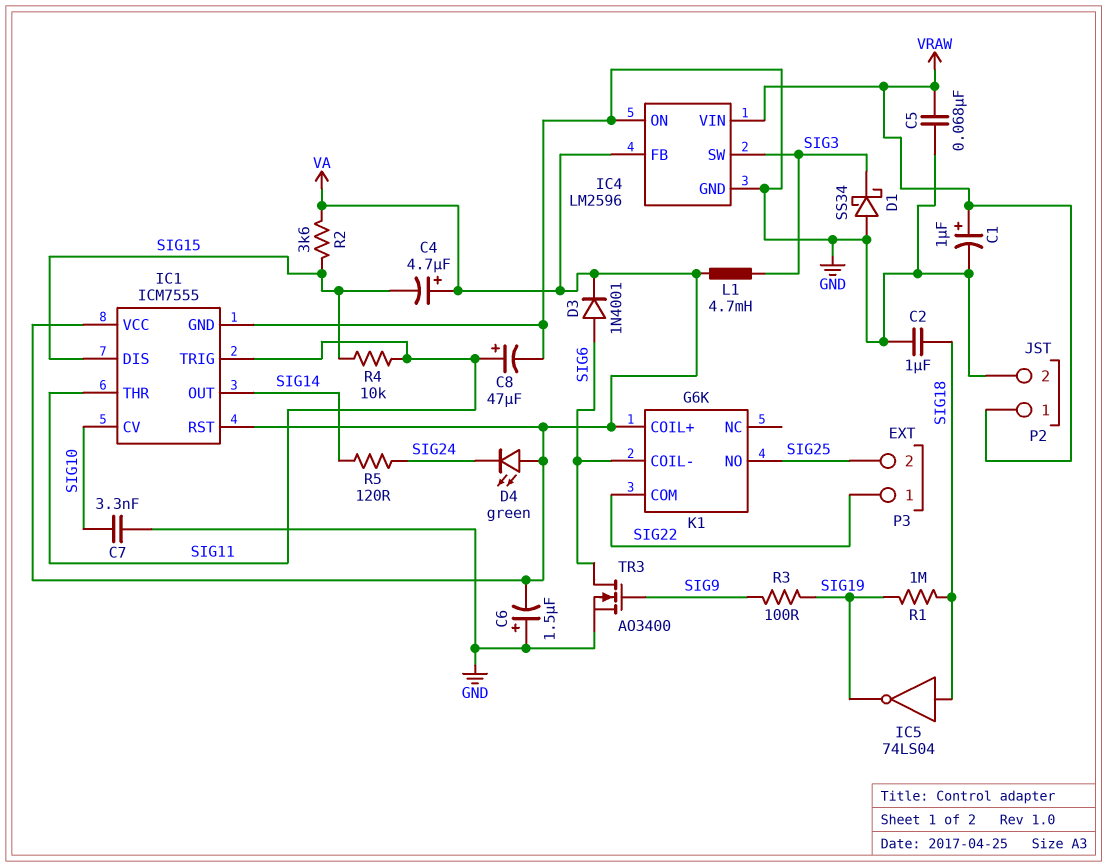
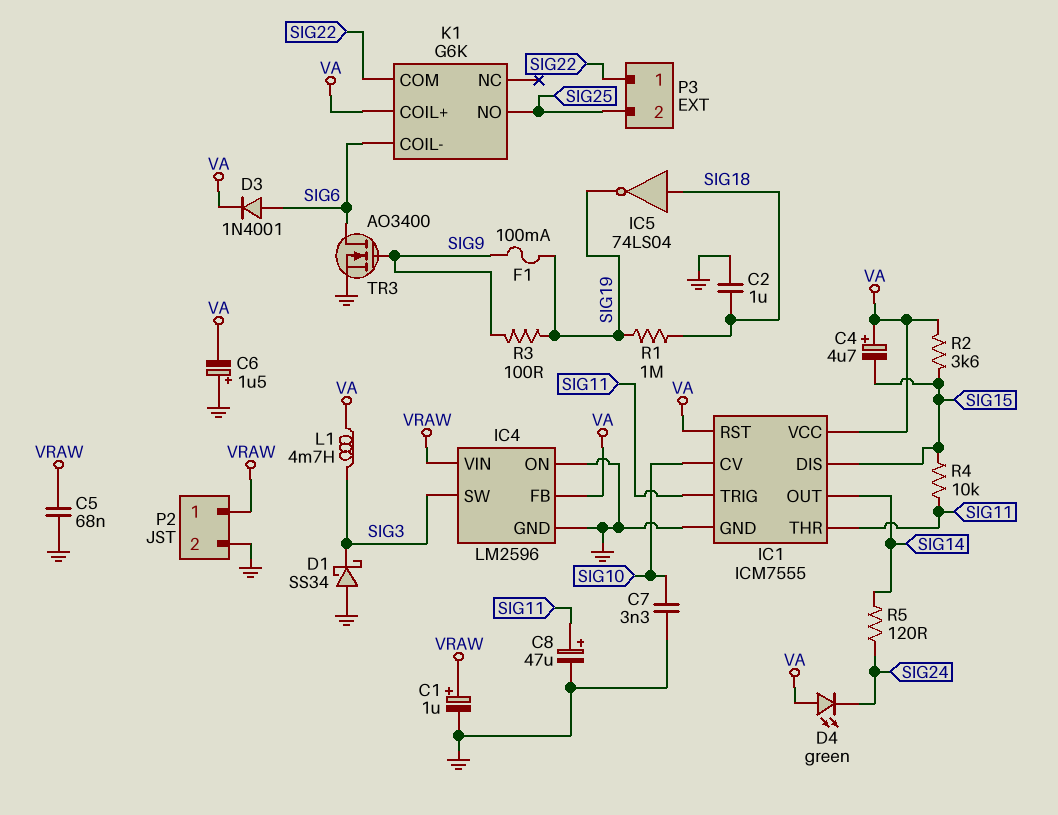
F1: none -> 100mA (SIG9, SIG19)

